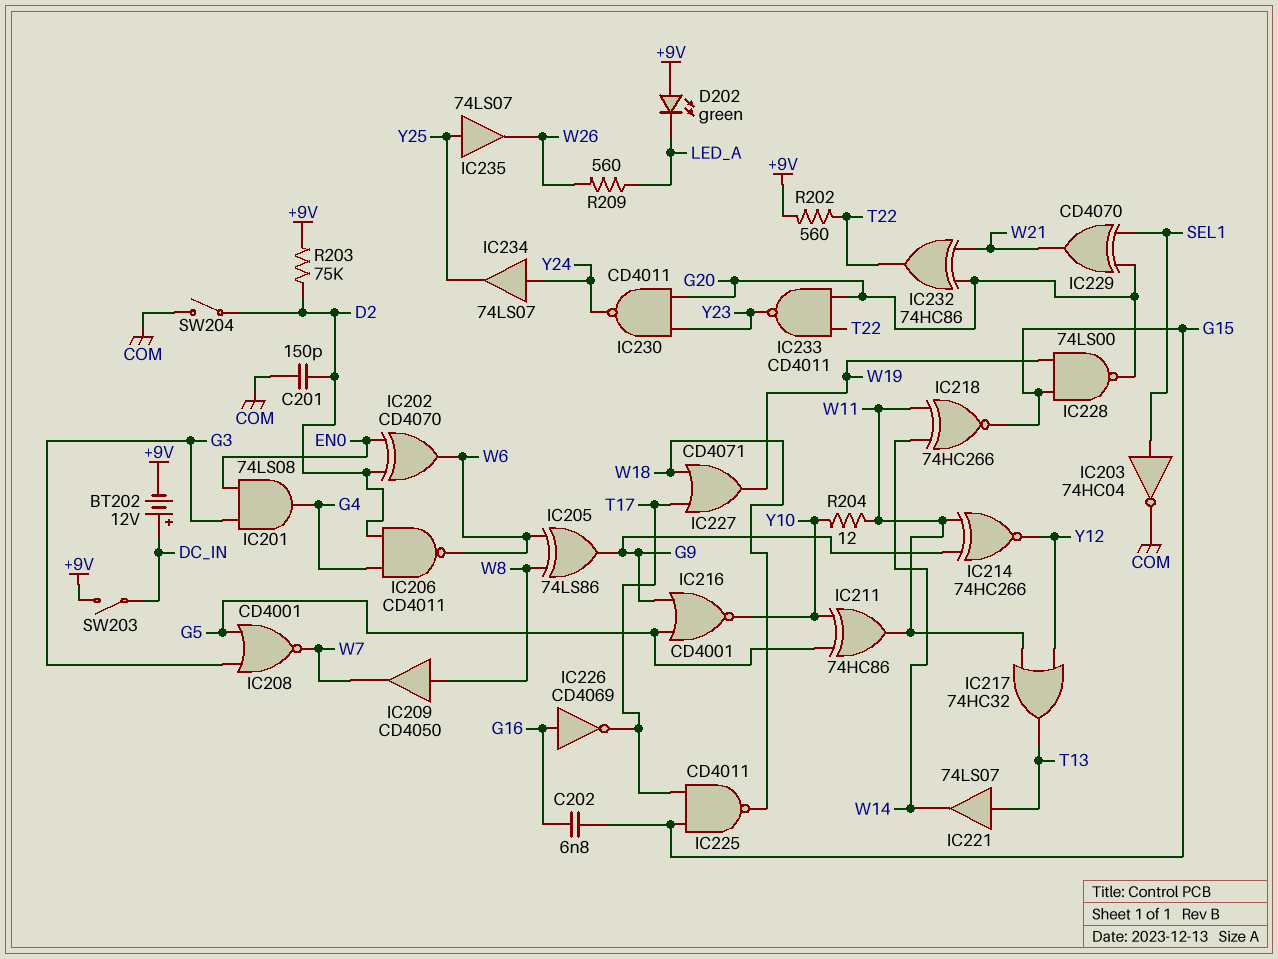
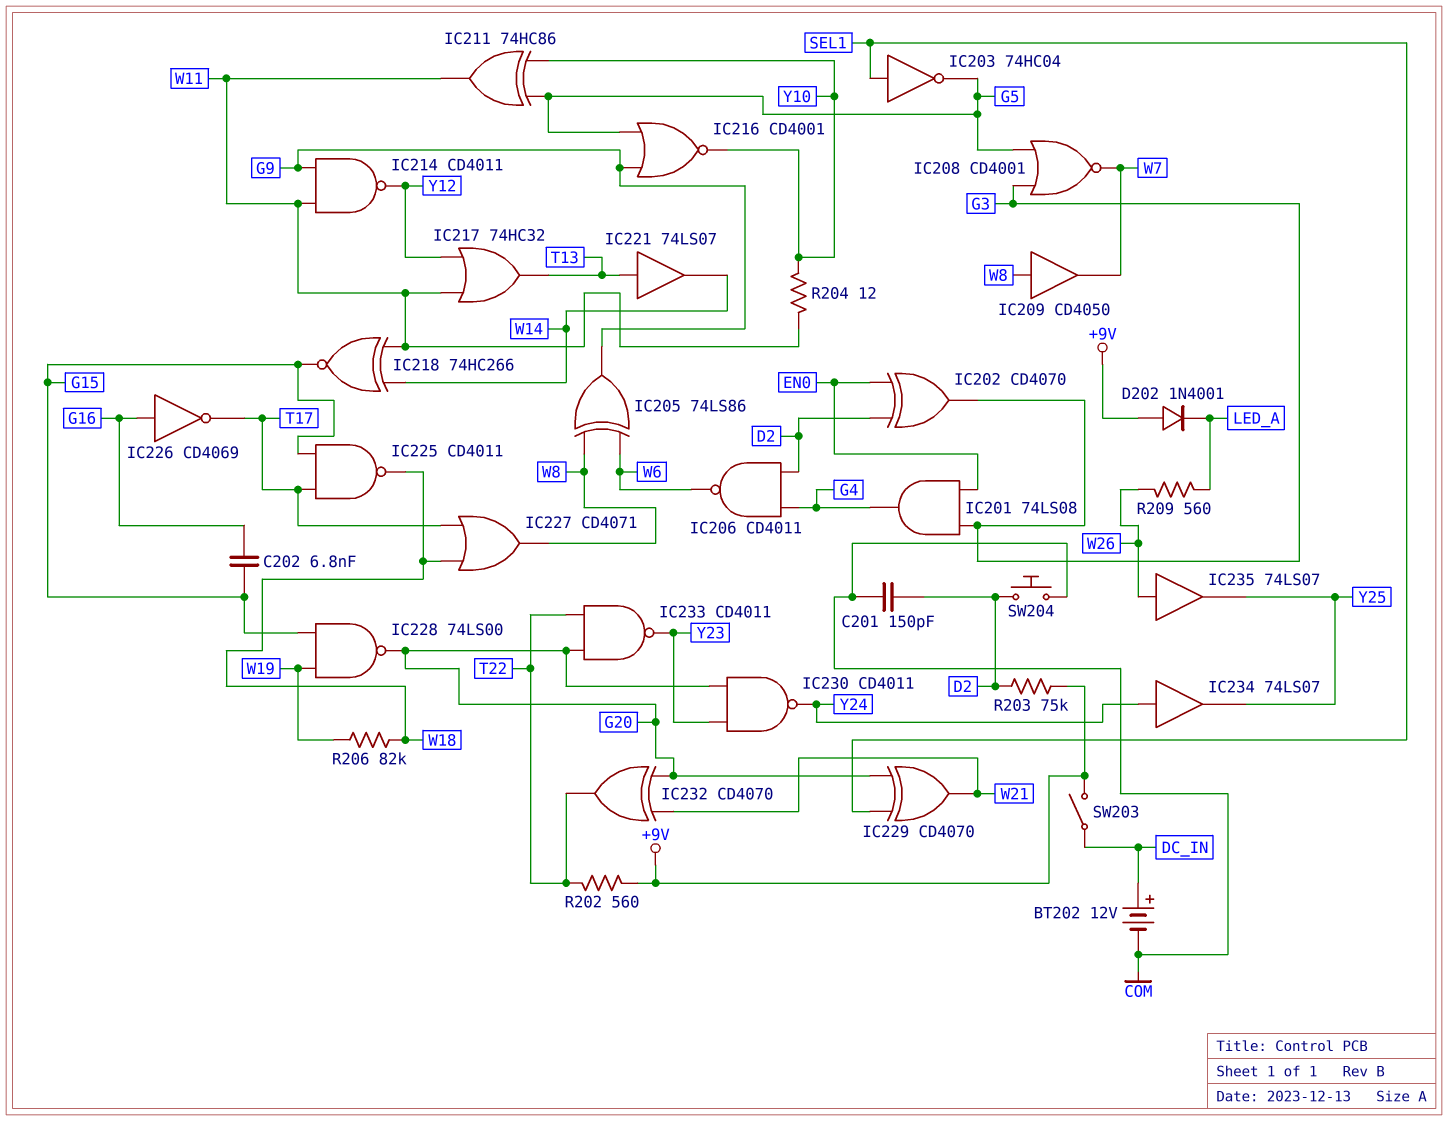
BT202: 12V (plus DC_IN, minus +9V) -> 12V (plus DC_IN, minus COM)
D202: LED green (A +9V, K LED_A) -> diode 1N4001 (A +9V, K LED_A)
IC202: XOR CD4070 (in D2, in EN0, out W6) -> XOR CD4070 (in D2, in EN0, out G3)
IC203: NOT 74HC04 (in SEL1, out COM) -> NOT 74HC04 (in SEL1, out G5)
IC214: XNOR 74HC266 (in G9, in W11, out Y12) -> NAND CD4011 (in G9, in W11, out Y12)
IC227: OR CD4071 (in T17, in W18, out W19) -> OR CD4071 (in T17, in W18, out W8)
IC232: XOR 74HC86 (in G20, in W21, out T22) -> XOR CD4070 (in G20, in W21, out T22)
IC235: buffer 74LS07 (in Y25, out W26) -> buffer 74LS07 (in W26, out Y25)
R206: none -> 82k (W18, W19)
SW204: switch (COM, D2) -> button (COM, D2)

